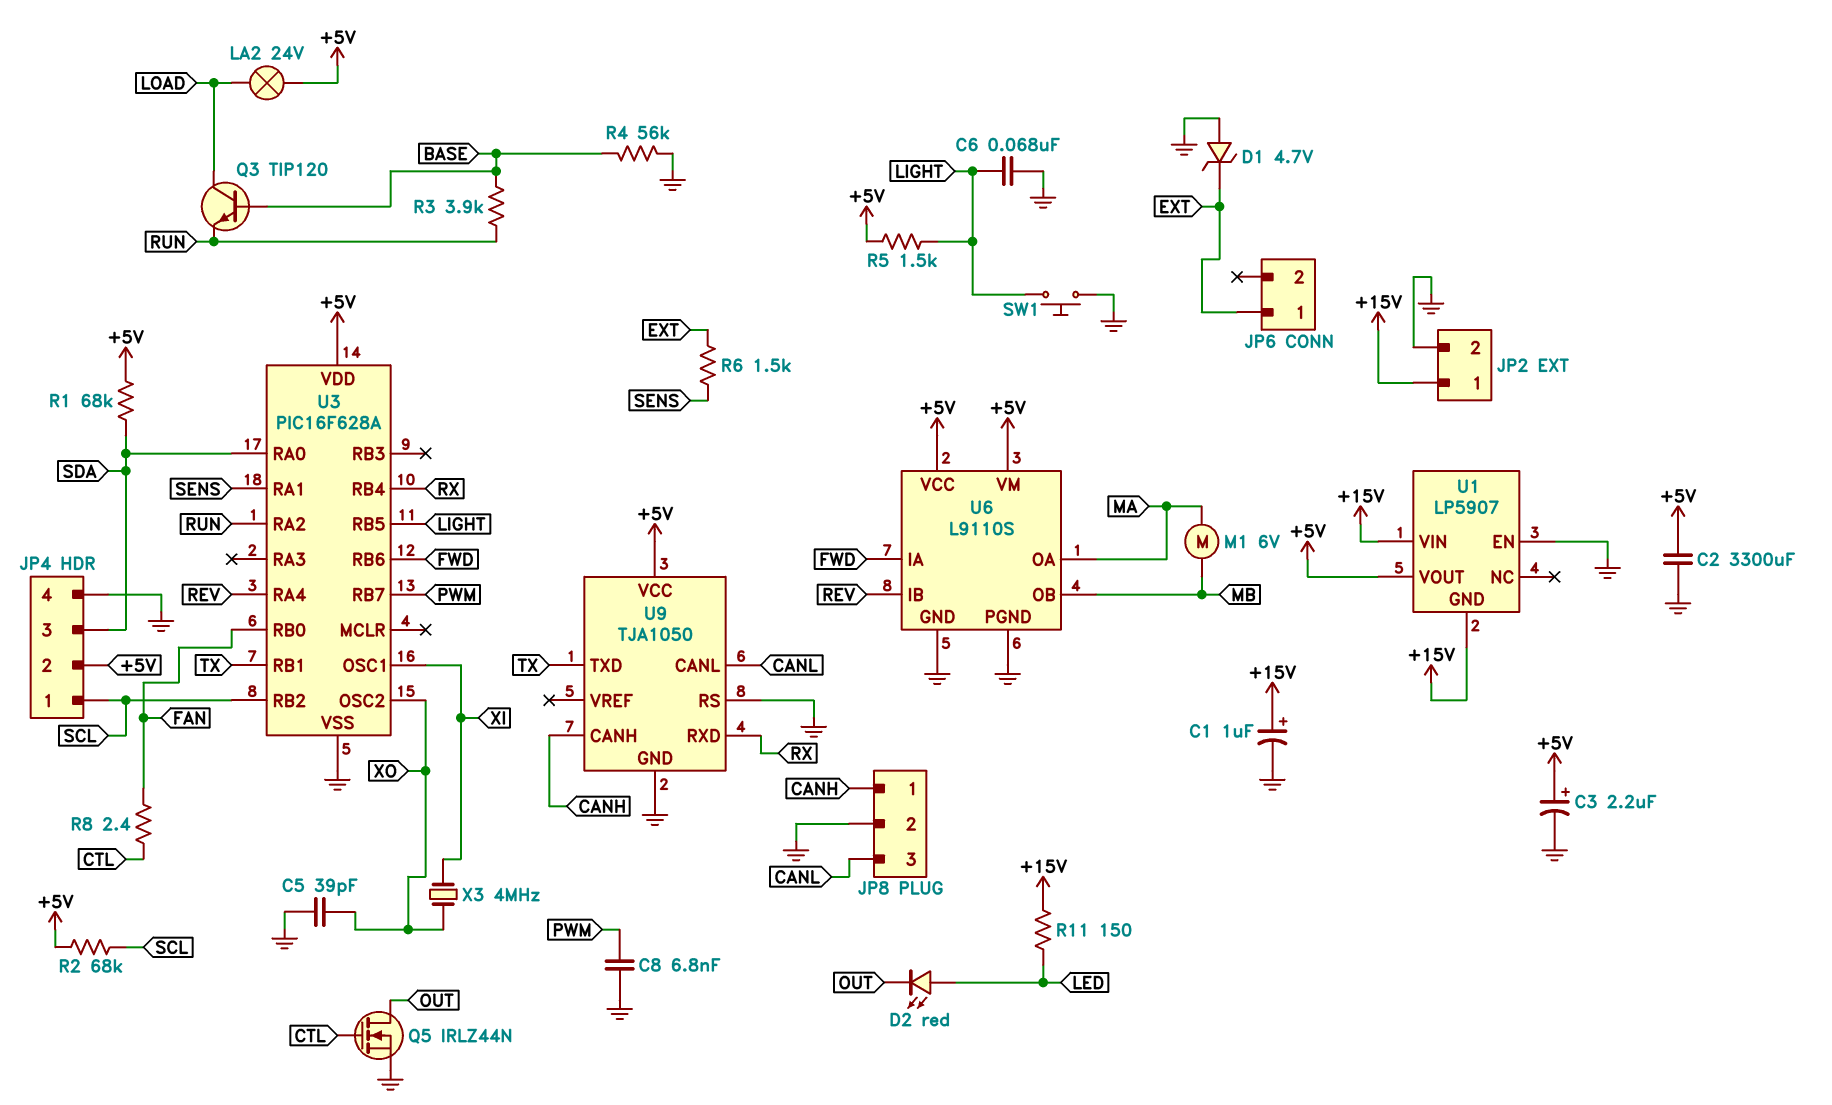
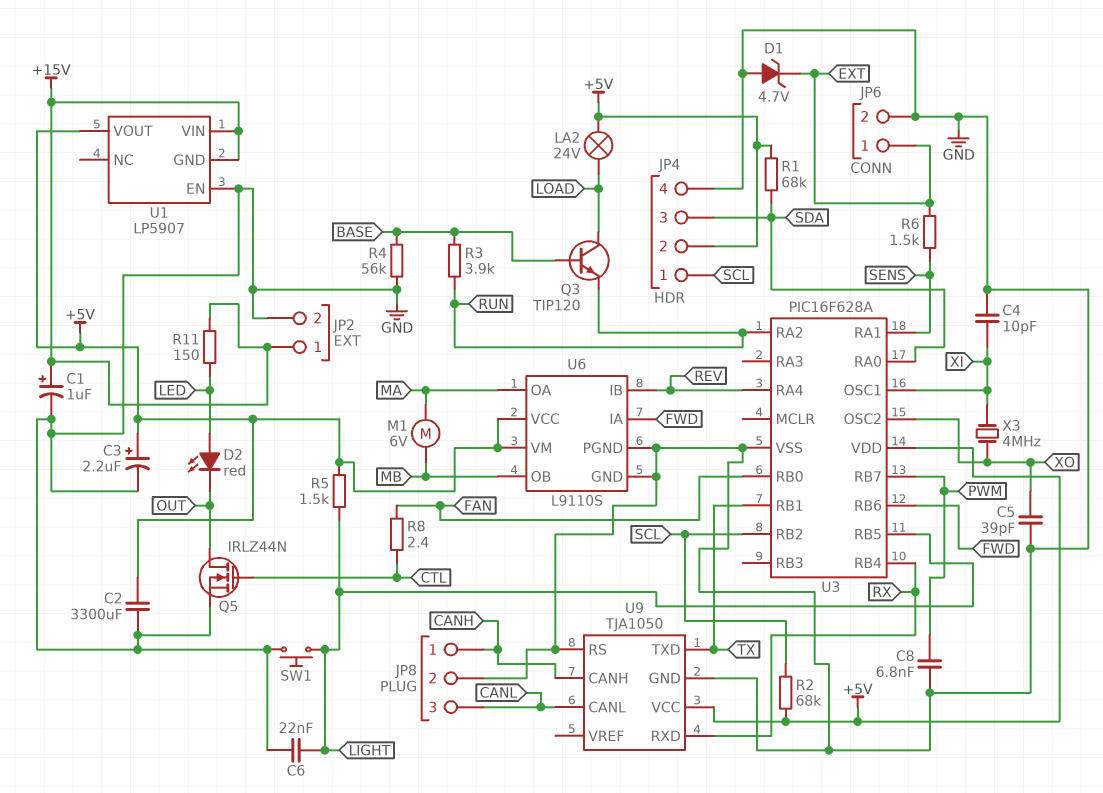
C4: none -> 10pF (GND, XI)
C6: 68nF (GND, LIGHT) -> 22nF (GND, LIGHT)
JP6 pin 2: none -> GND

